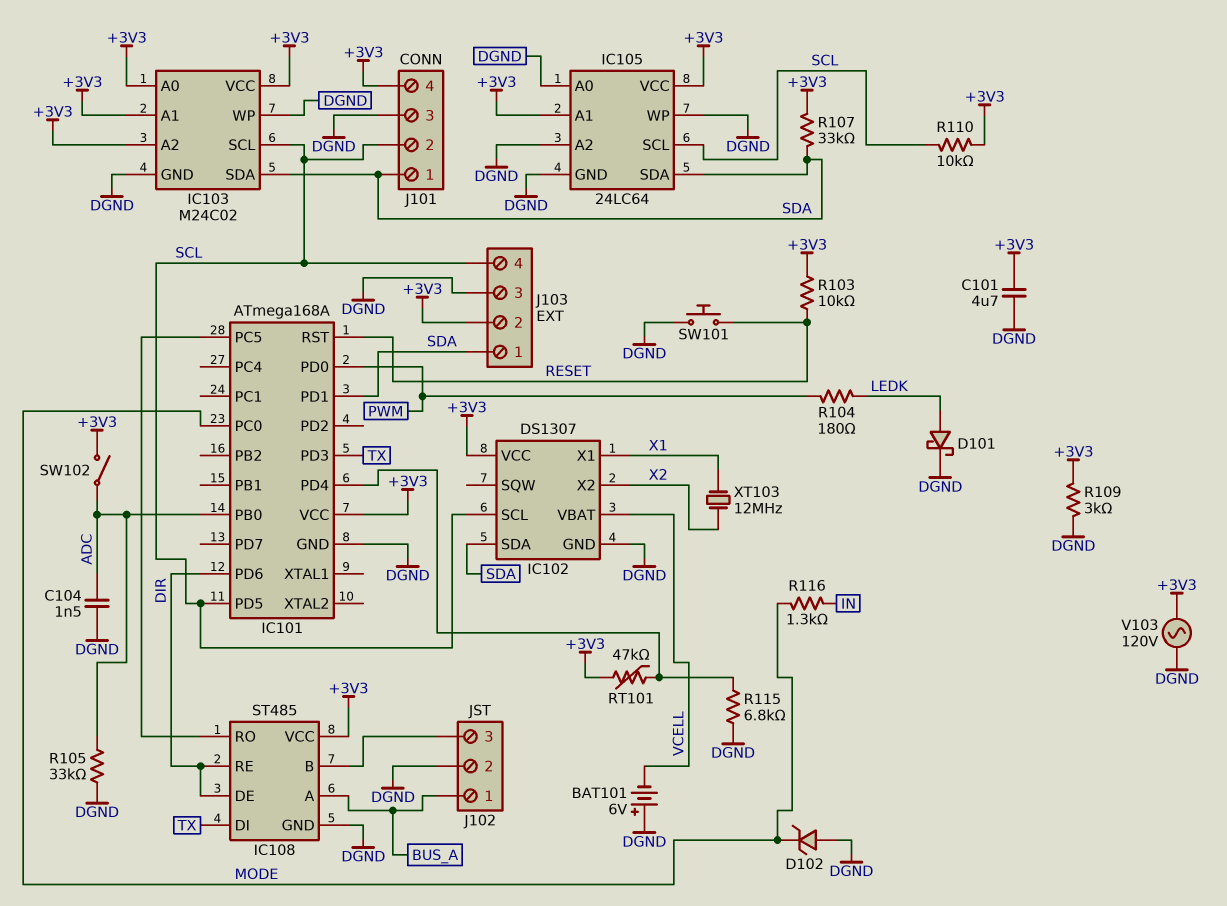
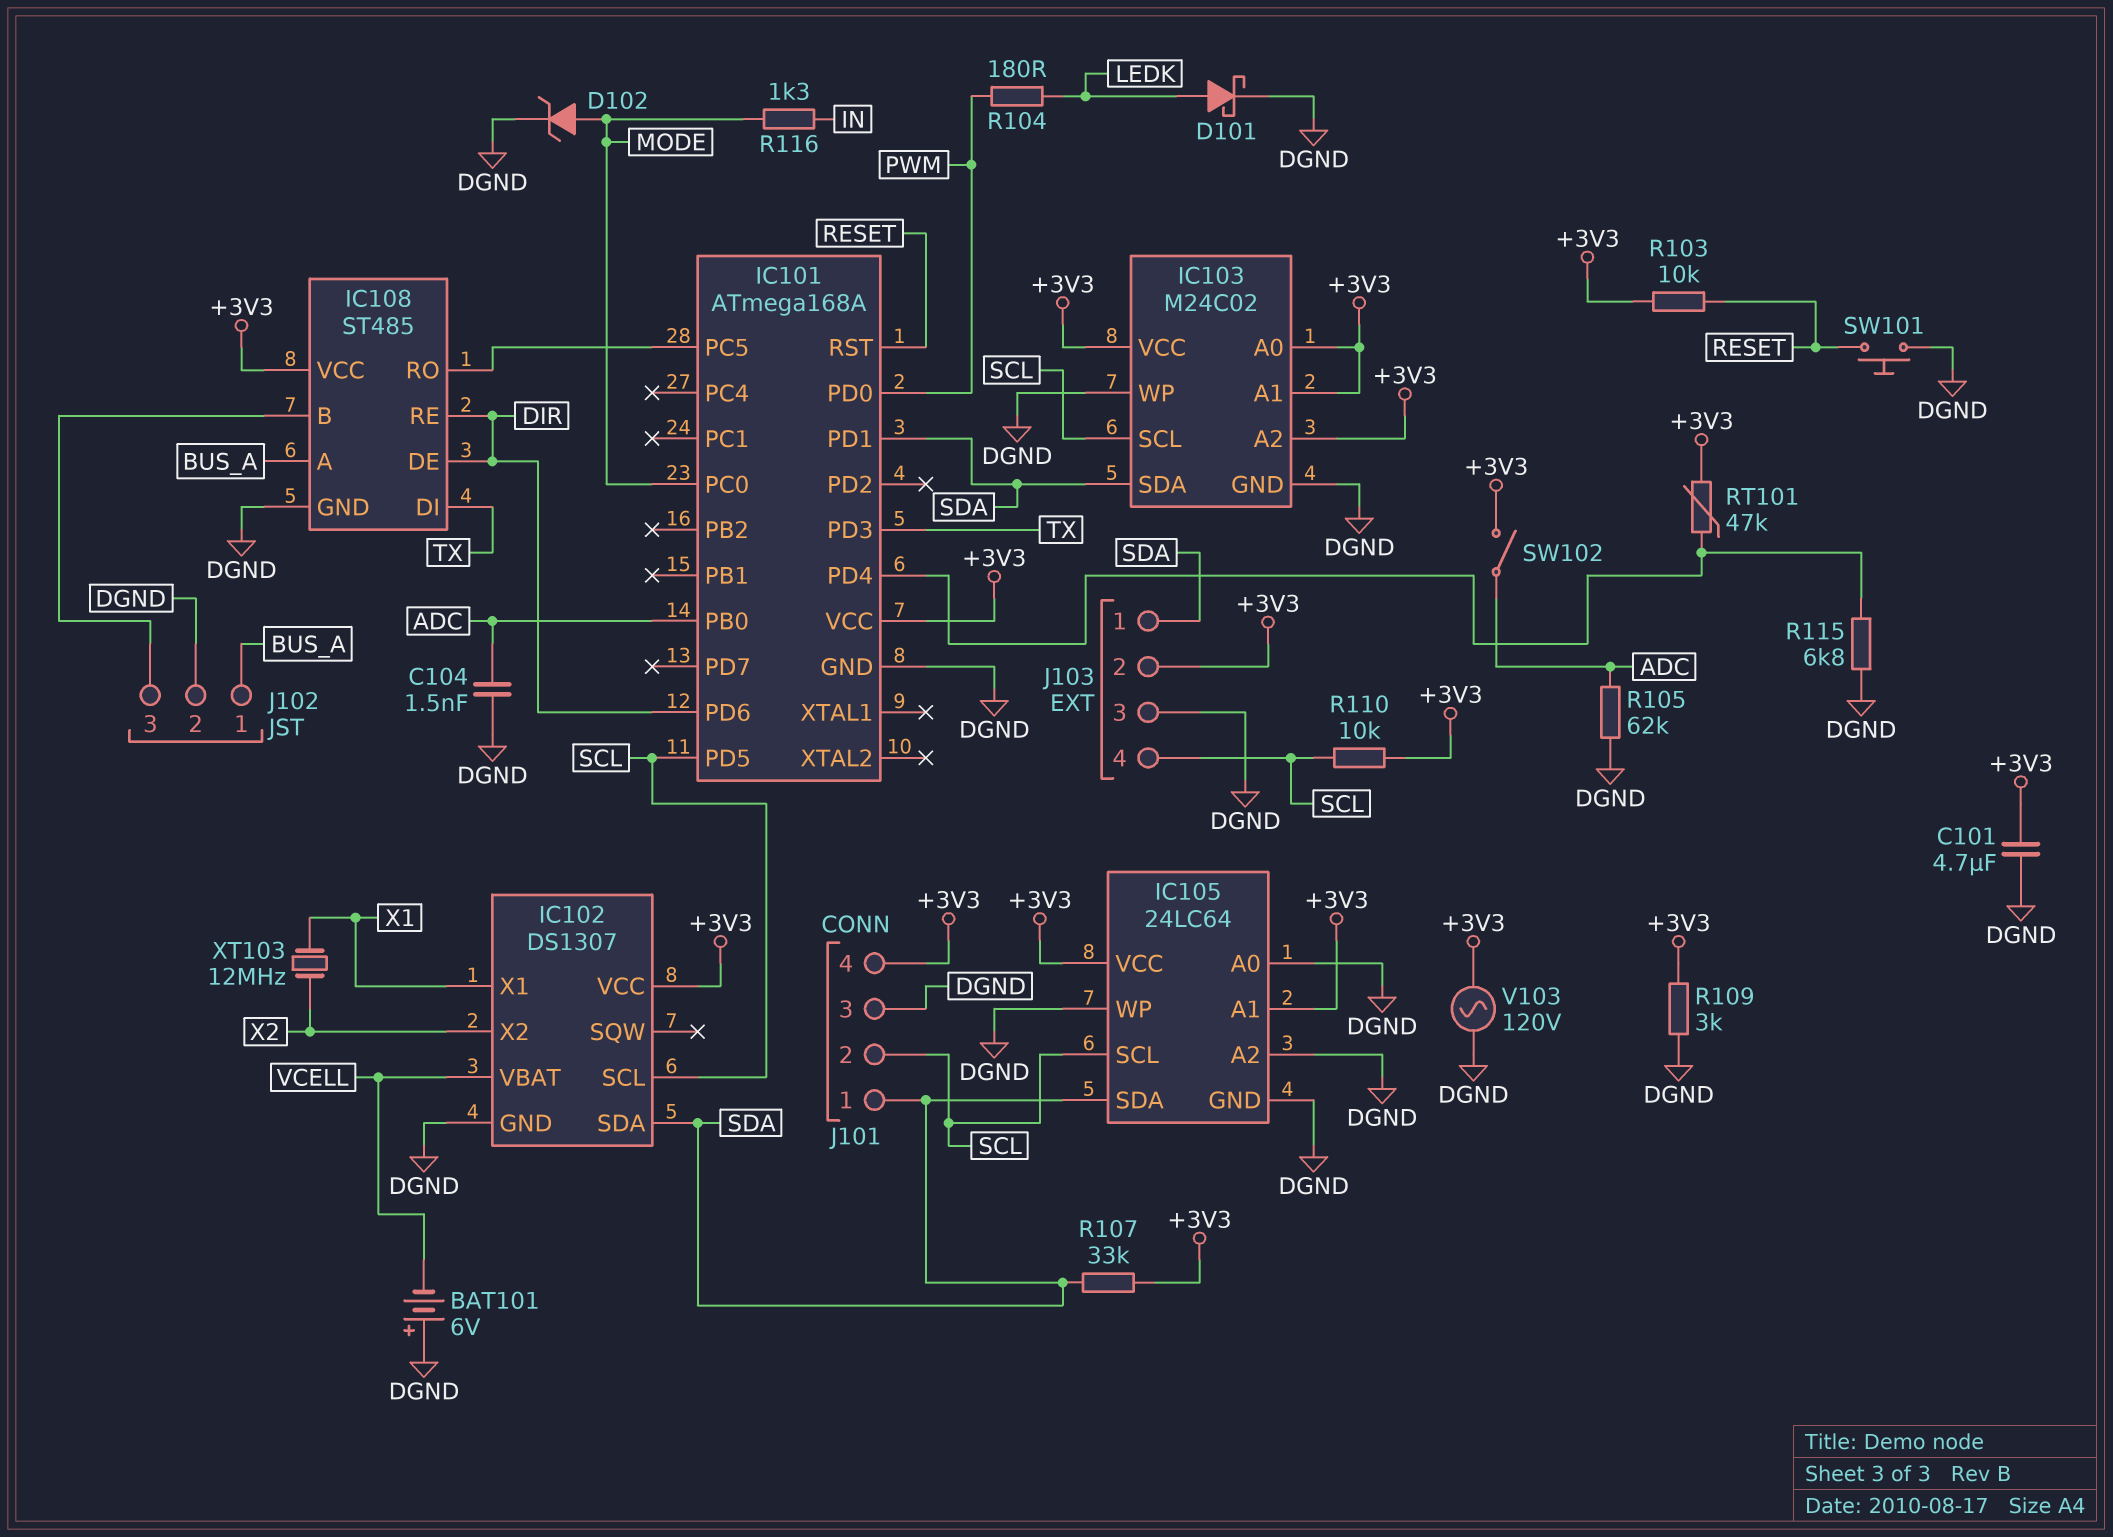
D102: zener (A DGND, K MODE) -> zener (A MODE, K DGND)
R105: 33k (ADC, DGND) -> 62k (ADC, DGND)

